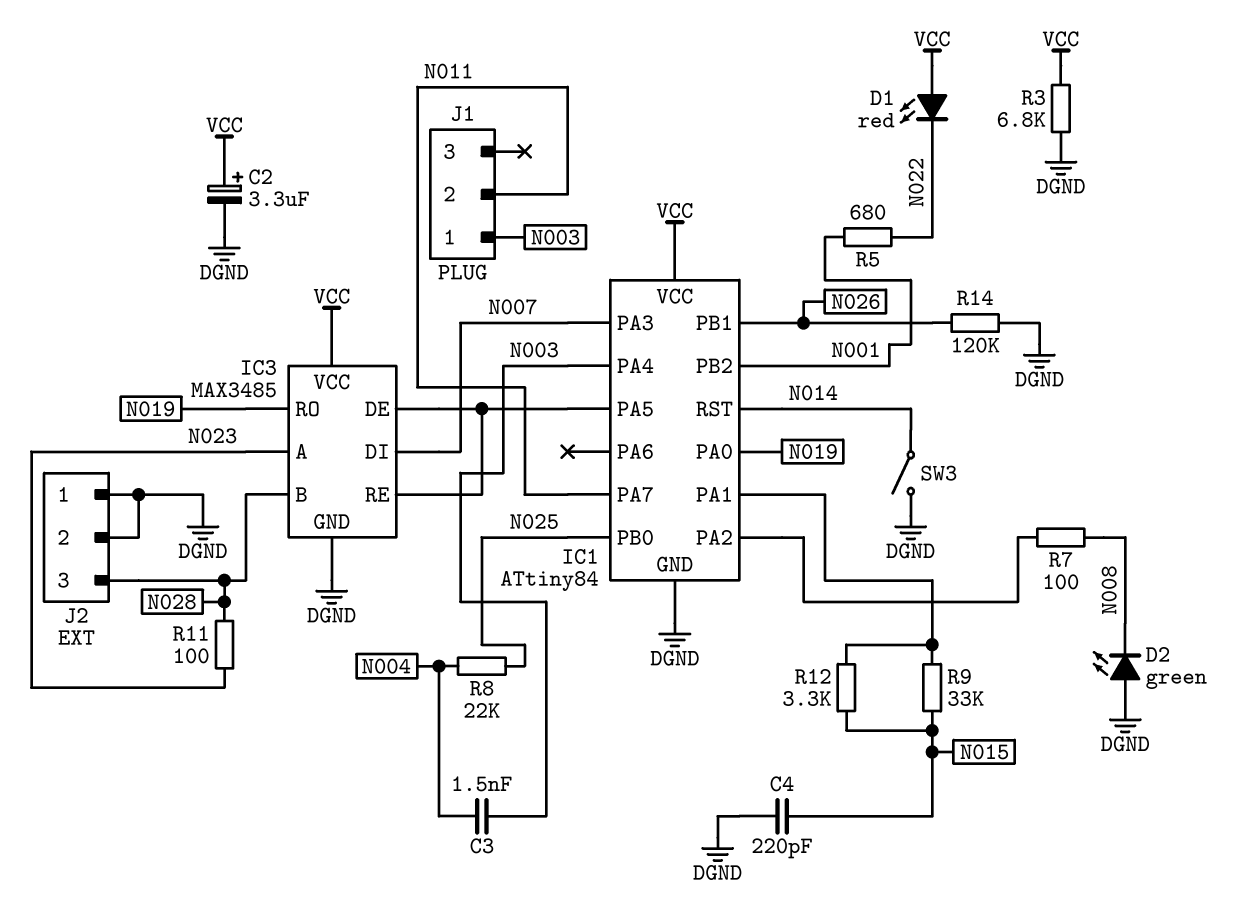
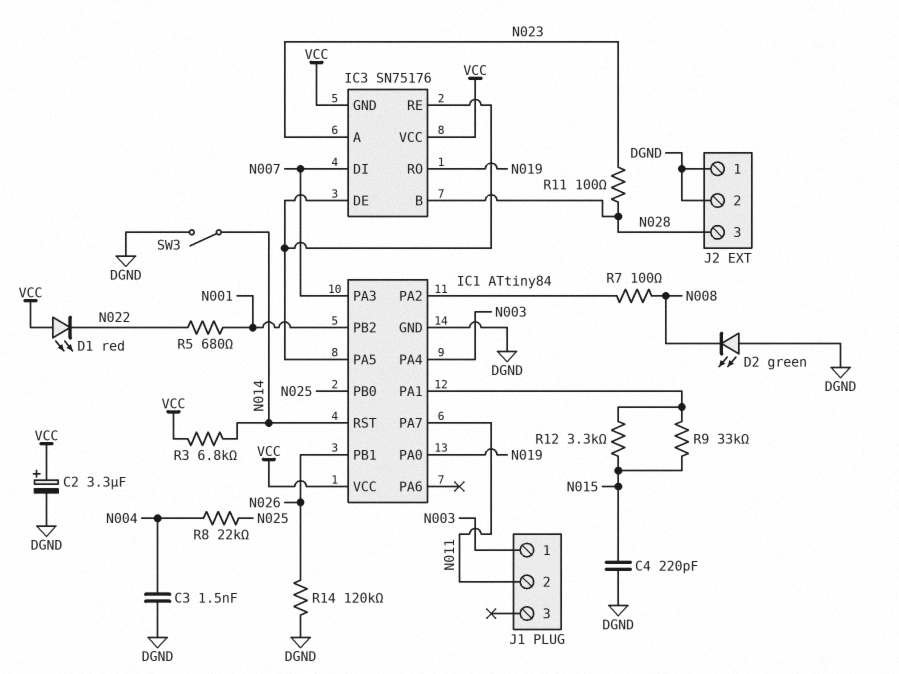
C3: 1.5nF (N003, N004) -> 1.5nF (DGND, N004)
IC3: MAX3485 -> SN75176
IC3 pin GND: DGND -> VCC
R3: 6.8k (DGND, VCC) -> 6.8k (N014, VCC)

